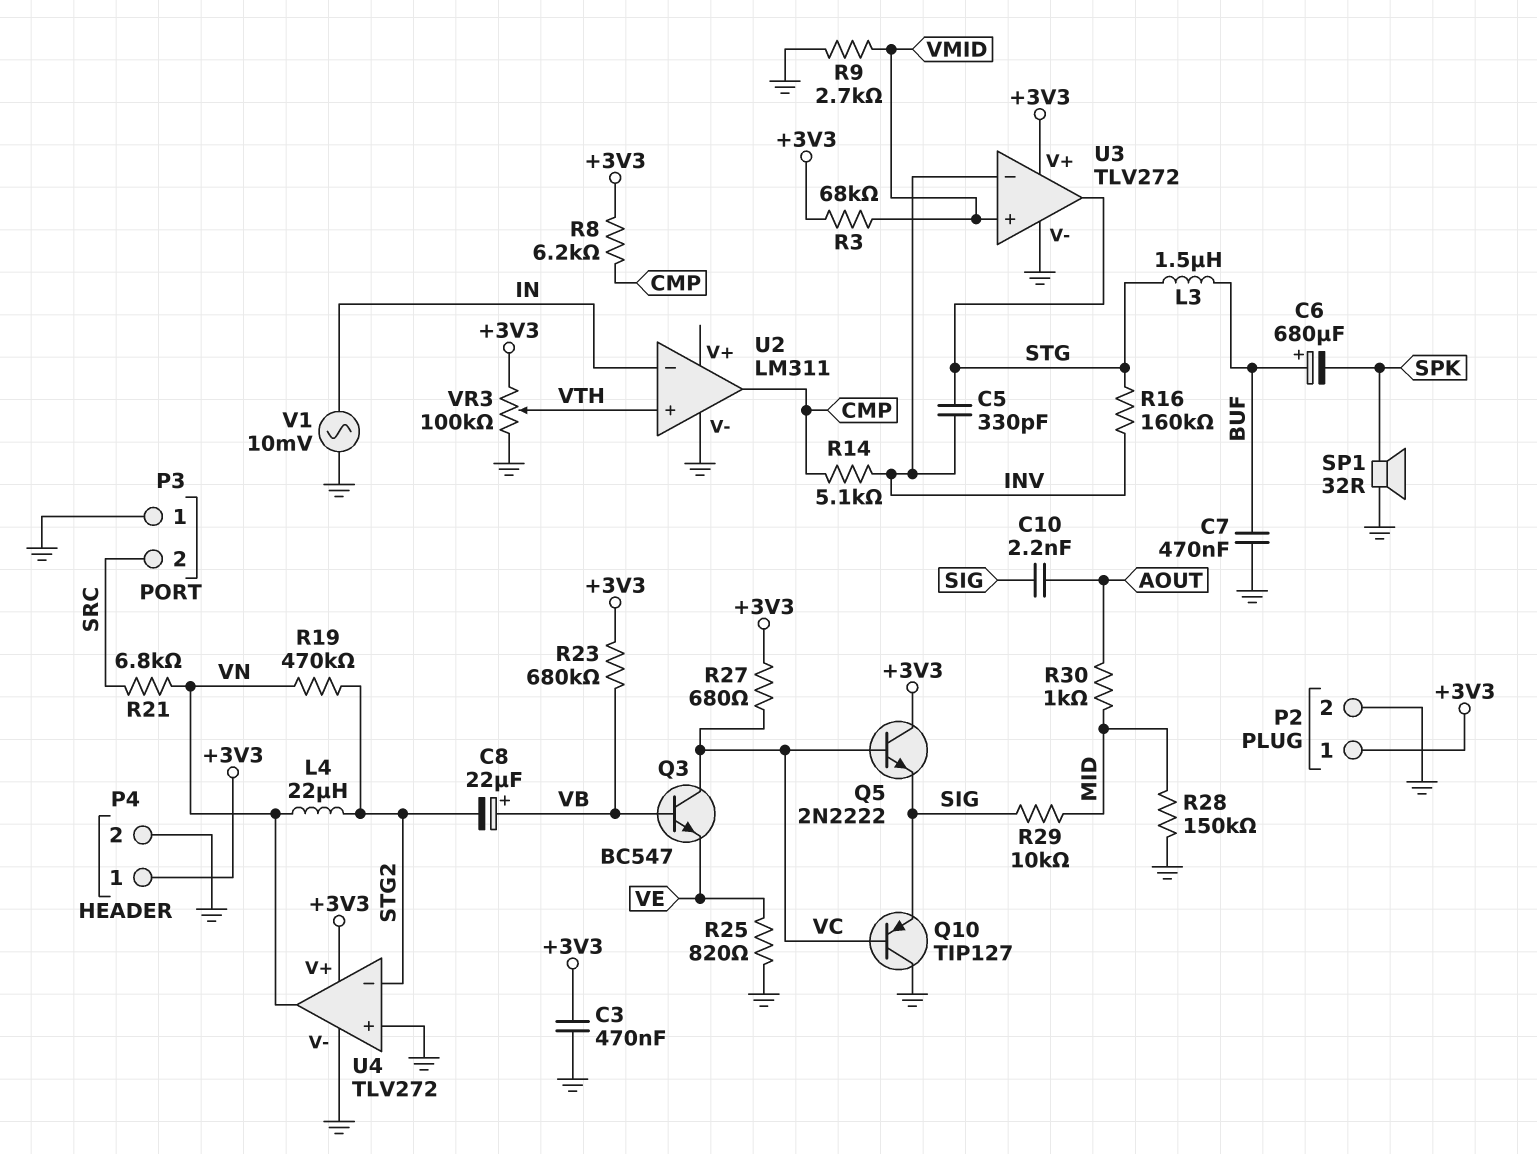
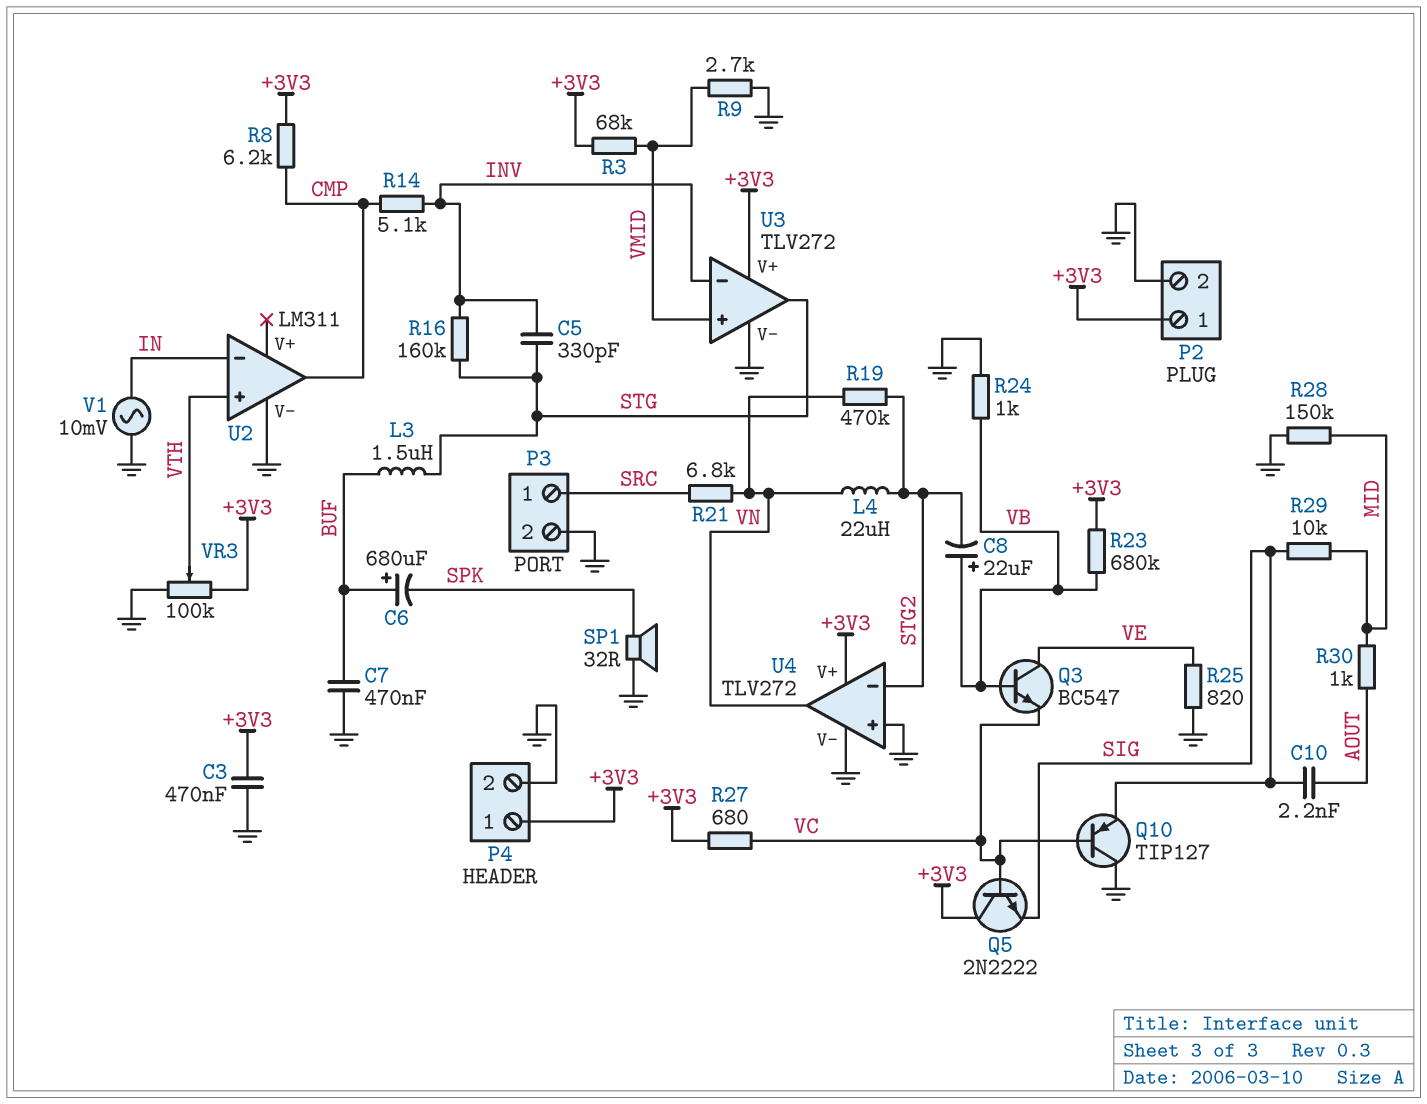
P3 pin 1: GND -> SRC
P3 pin 2: SRC -> GND
Q3: NPN BC547 (B VB, C VC, E VE) -> NPN BC547 (B VB, C VE, E VC)
R24: none -> 1k (GND, VB)

